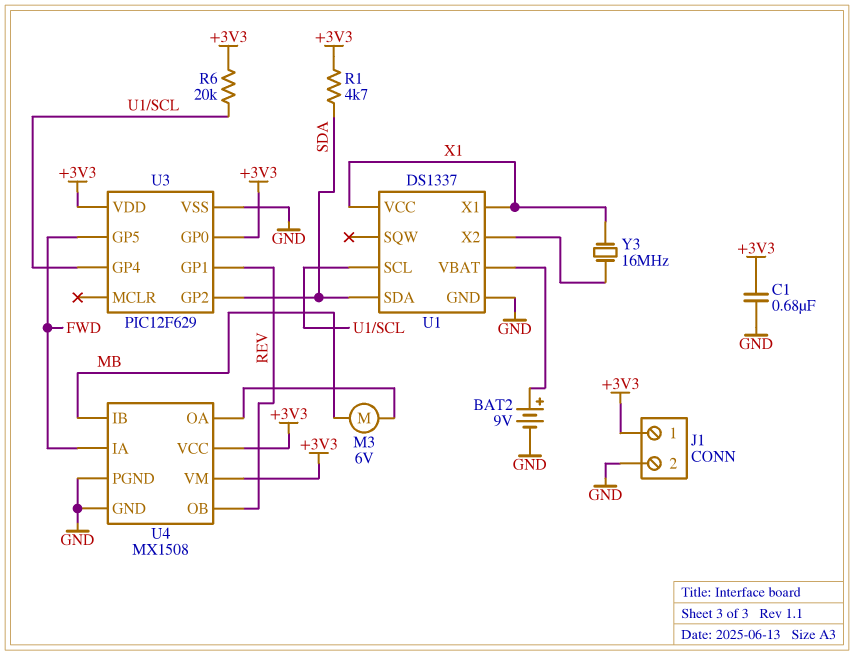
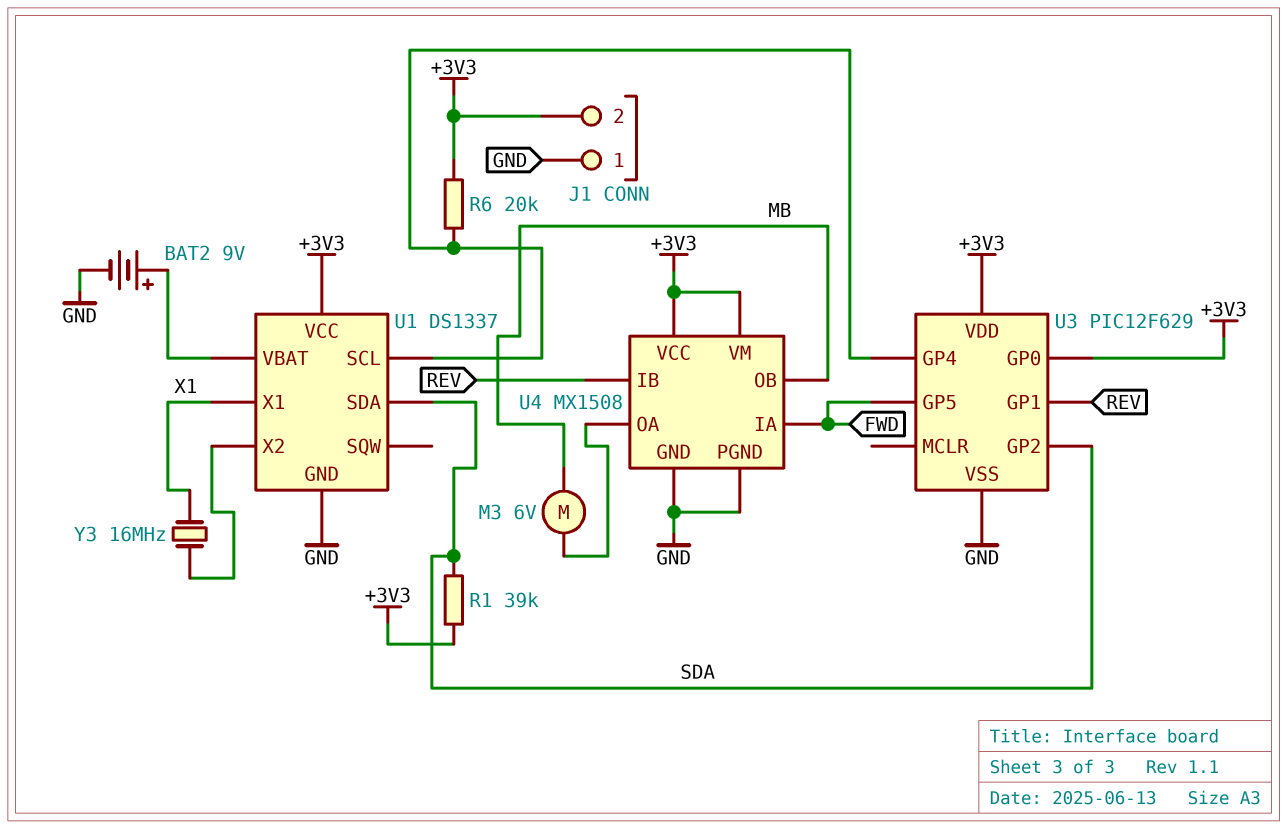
C1: 680nF (+3V3, GND) -> none
J1 pin 1: +3V3 -> GND
J1 pin 2: GND -> +3V3
R1: 4.7k (+3V3, SDA) -> 39k (+3V3, SDA)
U1 pin VCC: X1 -> +3V3
U4 pin IB: MB -> REV
U4 pin OB: REV -> MB

